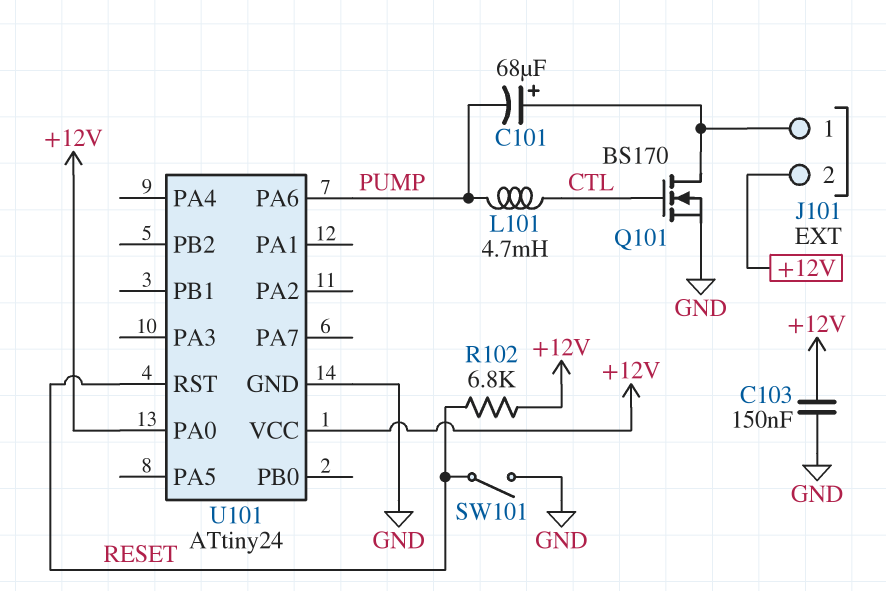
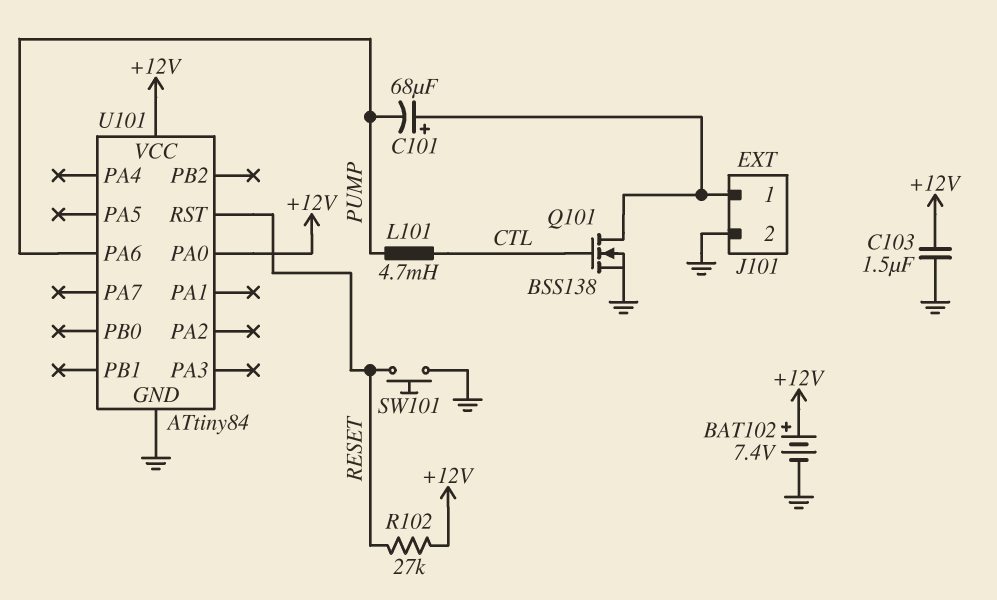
BAT102: none -> 7.4V (plus +12V, minus GND)
C103: 150nF (+12V, GND) -> 1.5uF (+12V, GND)
J101 pin 2: +12V -> GND
Q101: NMOS BS170 (G CTL, D J101/1, S GND) -> NMOS BSS138 (G CTL, D J101/1, S GND)
R102: 6.8k (+12V, RESET) -> 27k (+12V, RESET)
SW101: switch (GND, RESET) -> button (GND, RESET)
U101: ATtiny24 -> ATtiny84

